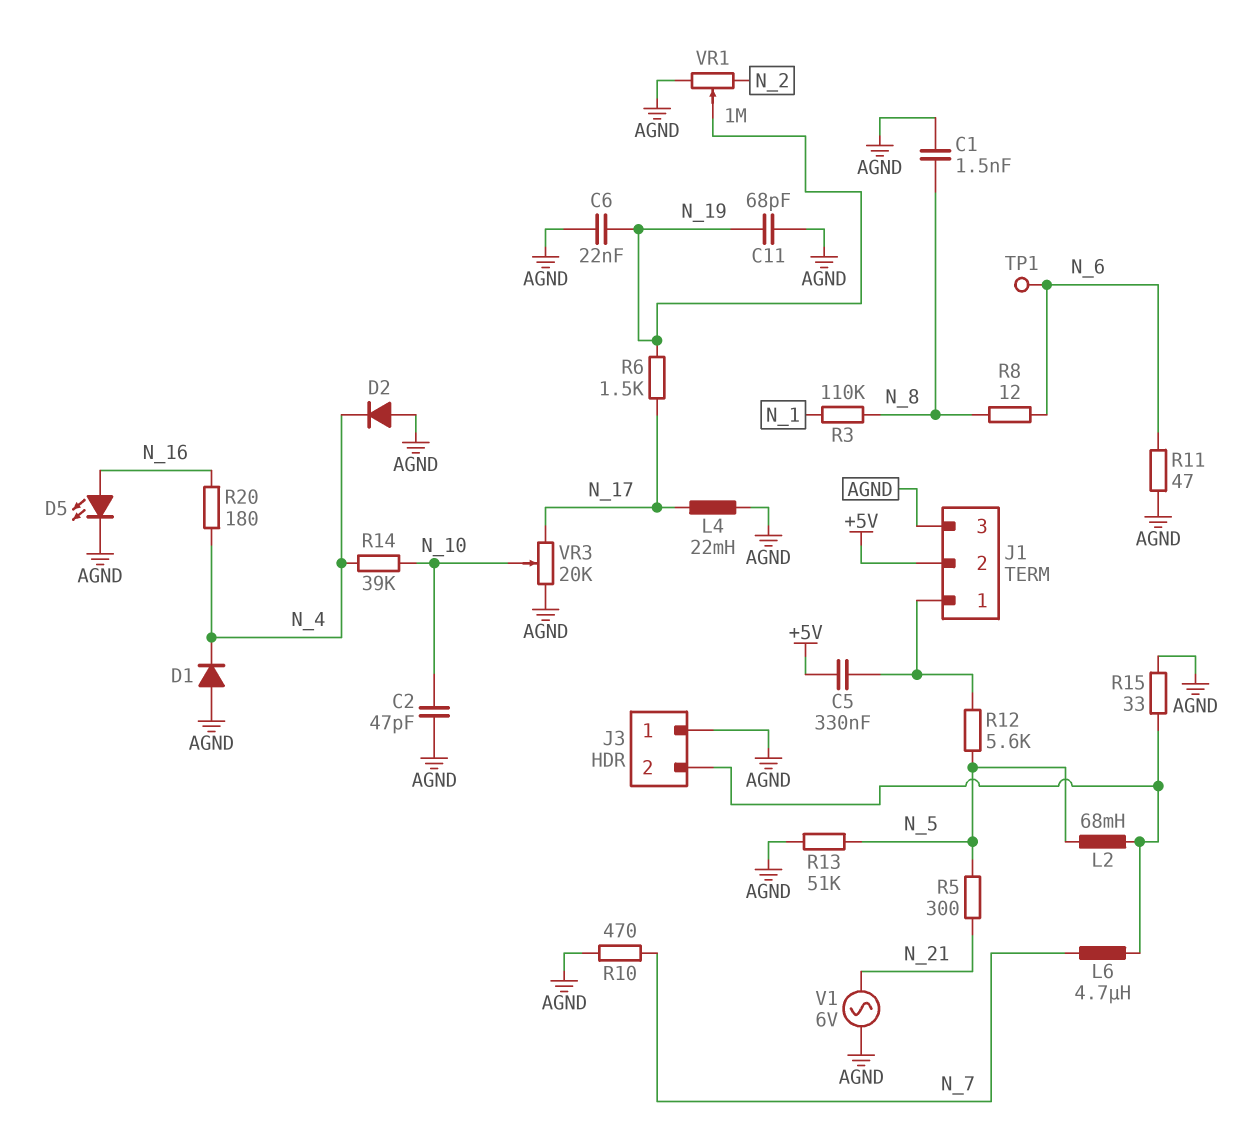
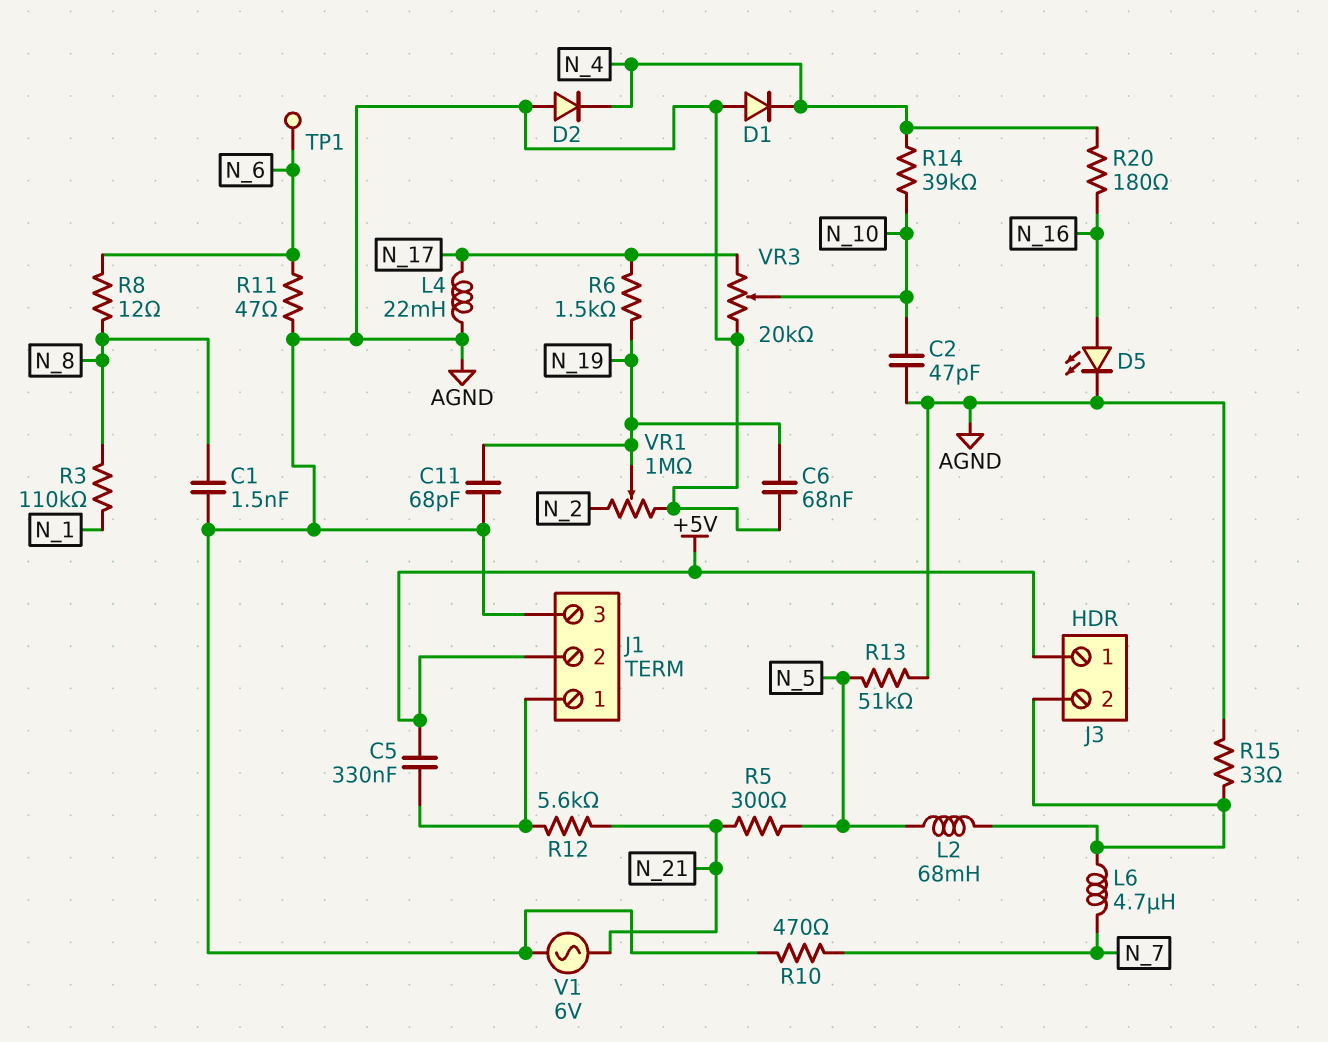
C6: 22nF (AGND, N_19) -> 68nF (AGND, N_19)
J3 pin 1: AGND -> +5V
R12: 5.6k (J1/1, N_5) -> 5.6k (J1/1, N_21)

